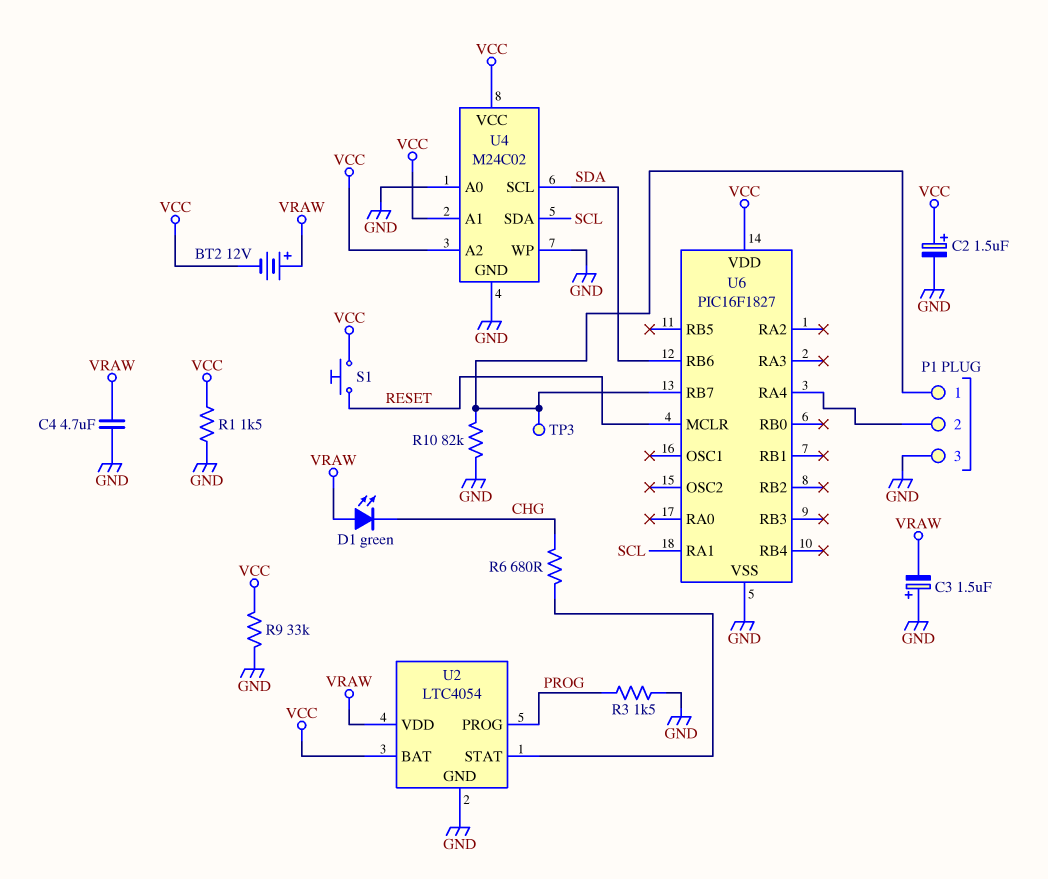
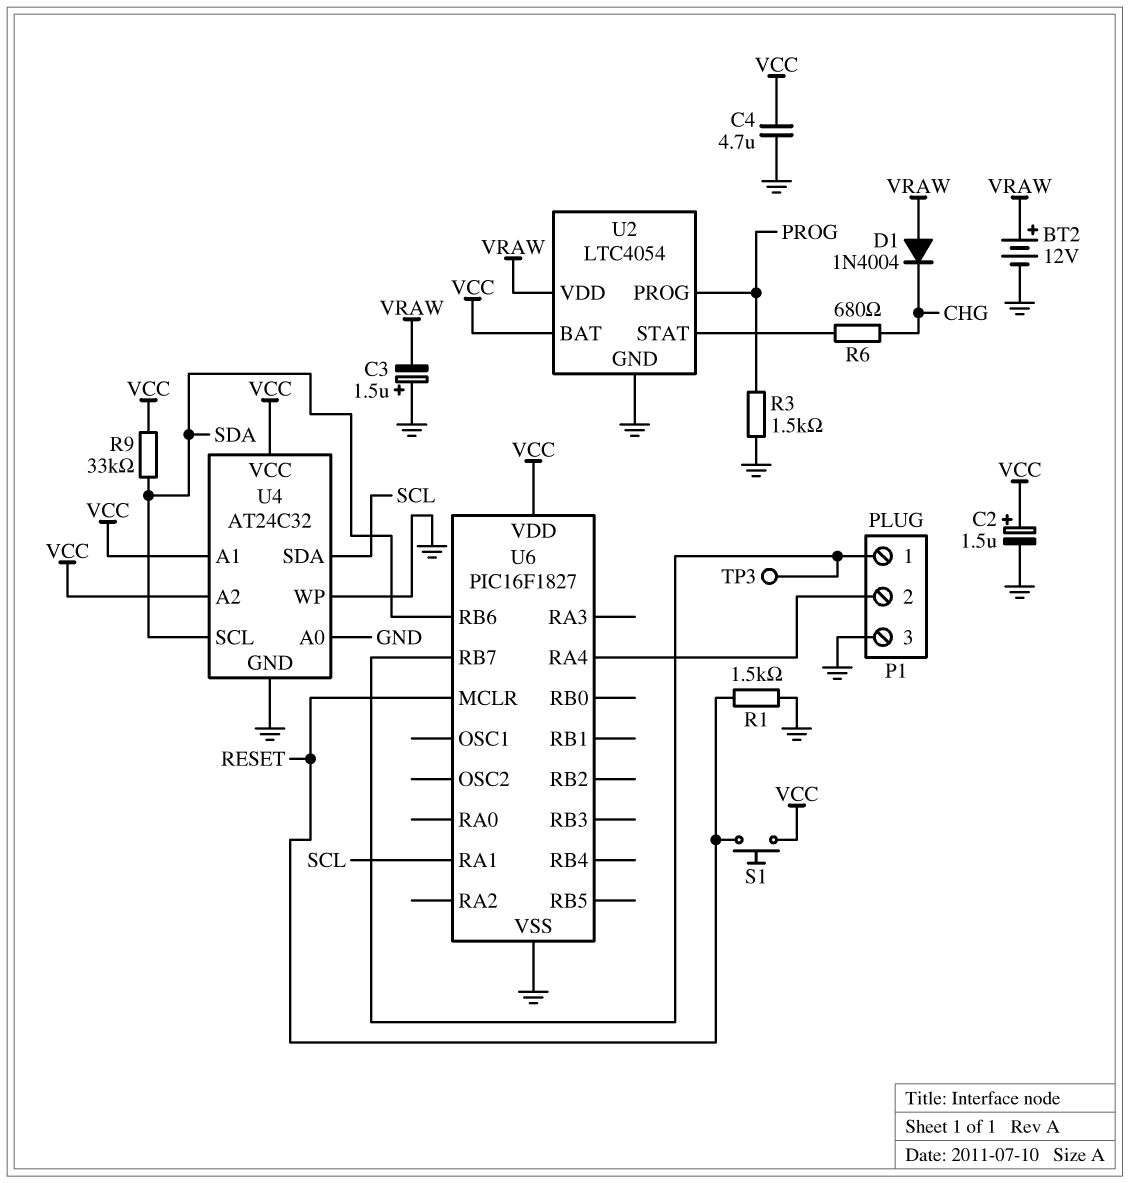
BT2: 12V (plus VRAW, minus VCC) -> 12V (plus VRAW, minus GND)
C4: 4.7uF (GND, VRAW) -> 4.7uF (GND, VCC)
D1: LED green (A VRAW, K CHG) -> diode 1N4004 (A VRAW, K CHG)
R1: 1.5k (GND, VCC) -> 1.5k (GND, RESET)
R9: 33k (GND, VCC) -> 33k (SDA, VCC)
R10: 82k (GND, P1/1) -> none
U4: M24C02 -> AT24C32

